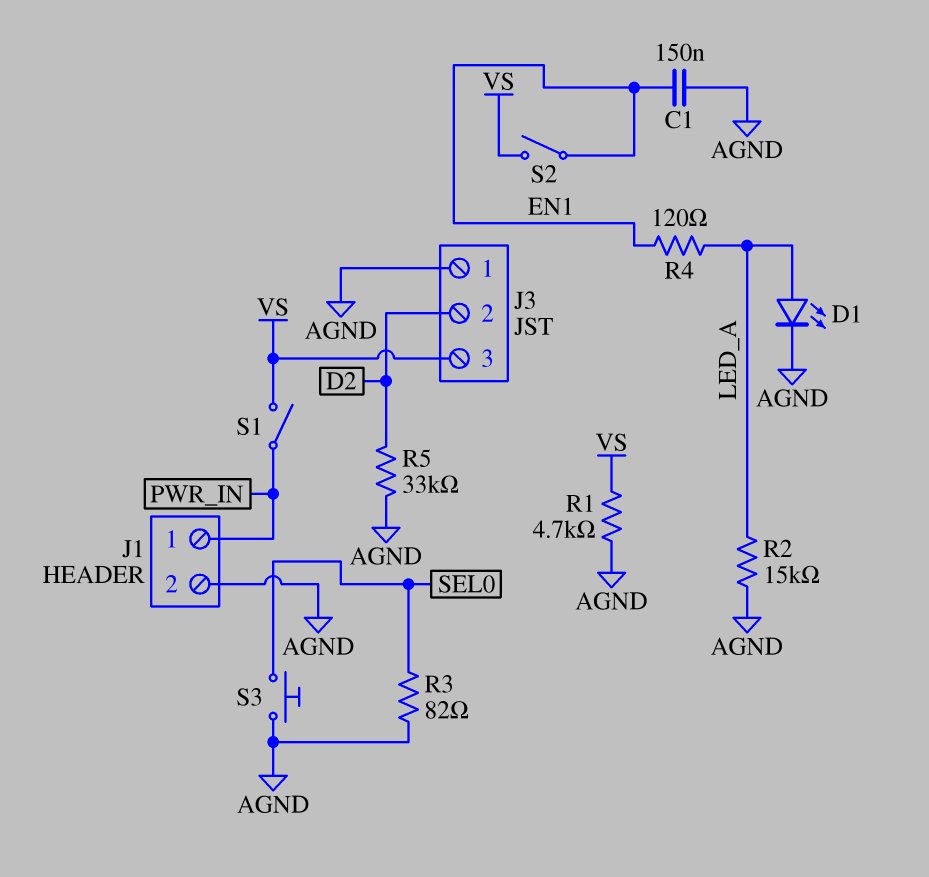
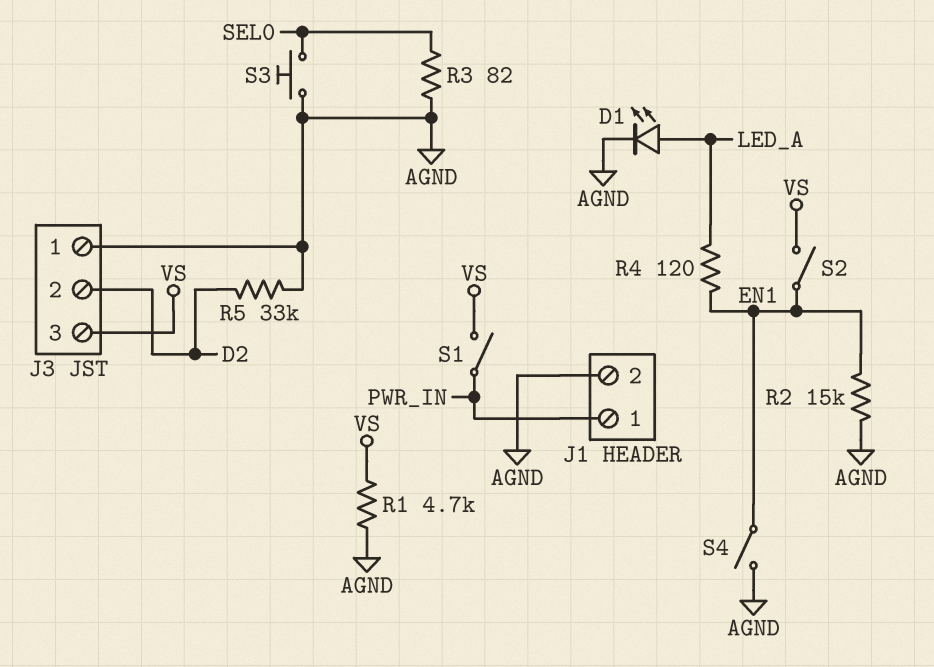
C1: 150nF (AGND, EN1) -> none
R2: 15k (AGND, LED_A) -> 15k (AGND, EN1)
S4: none -> switch (AGND, EN1)

